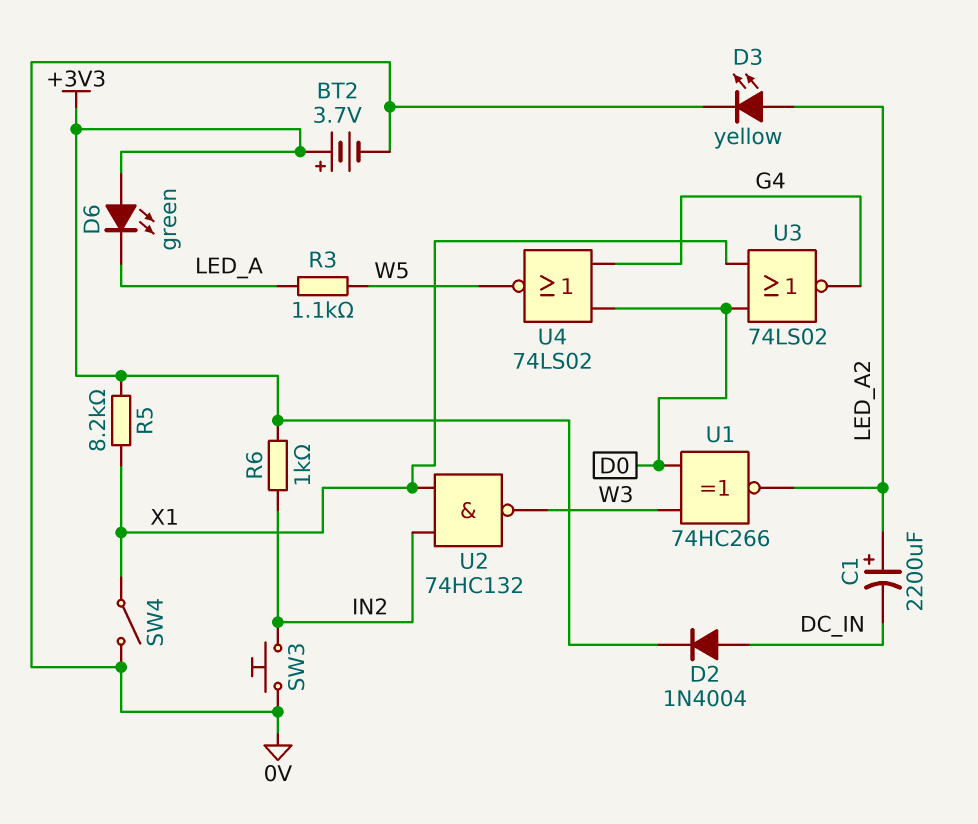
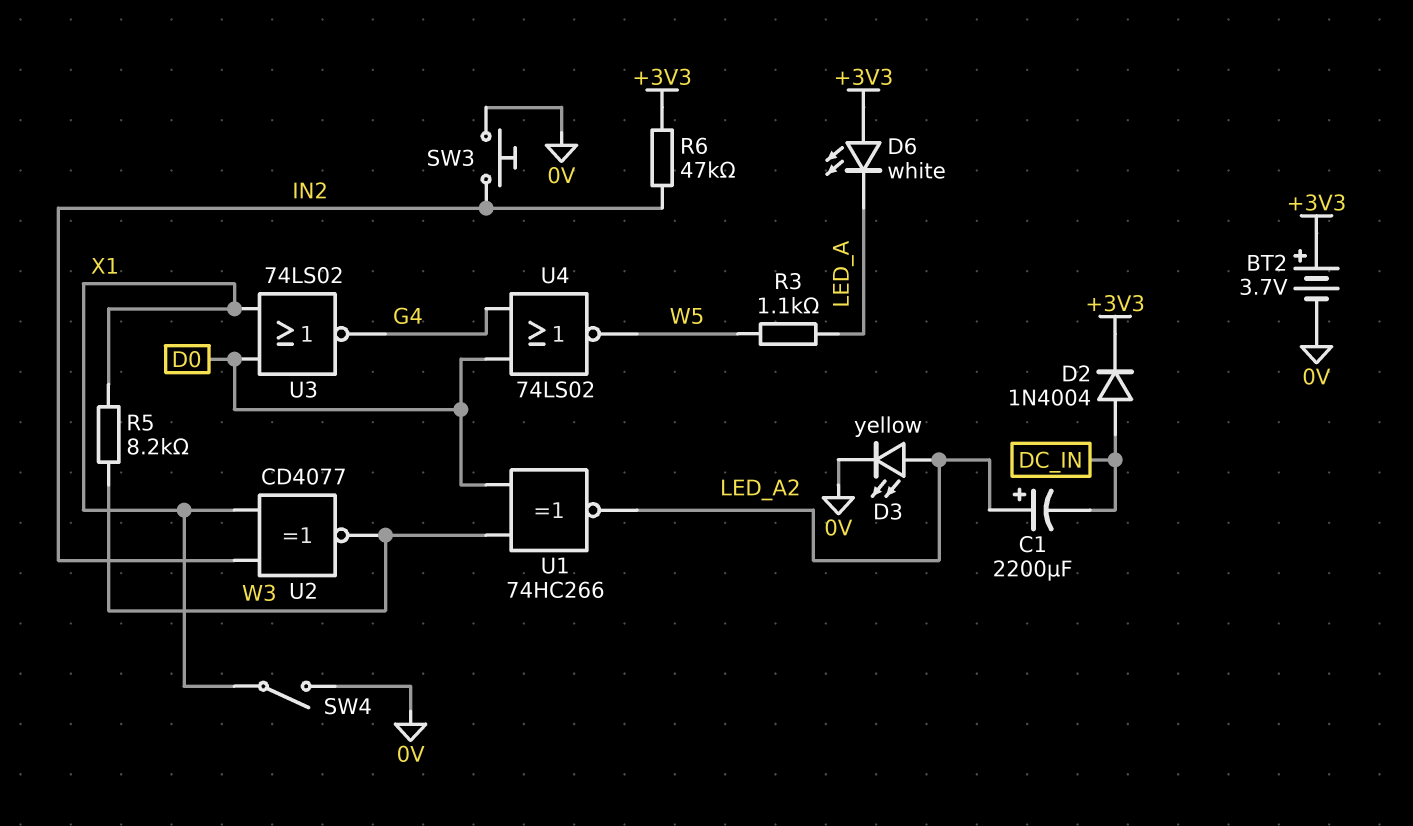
D6: LED green (A +3V3, K LED_A) -> LED white (A +3V3, K LED_A)
R5: 8.2k (+3V3, X1) -> 8.2k (W3, X1)
R6: 1k (+3V3, IN2) -> 47k (+3V3, IN2)
U2: NAND 74HC132 (in IN2, in X1, out W3) -> XNOR CD4077 (in IN2, in X1, out W3)

